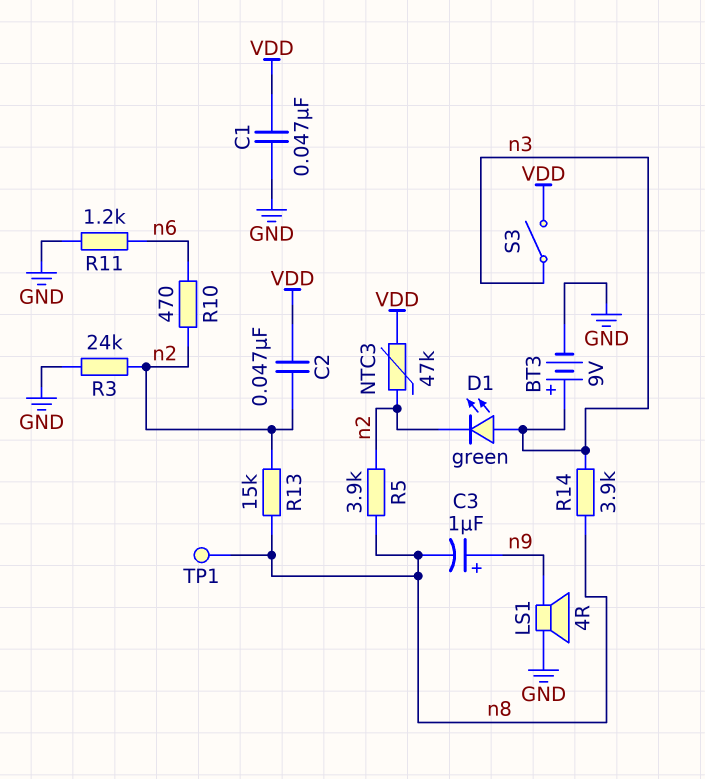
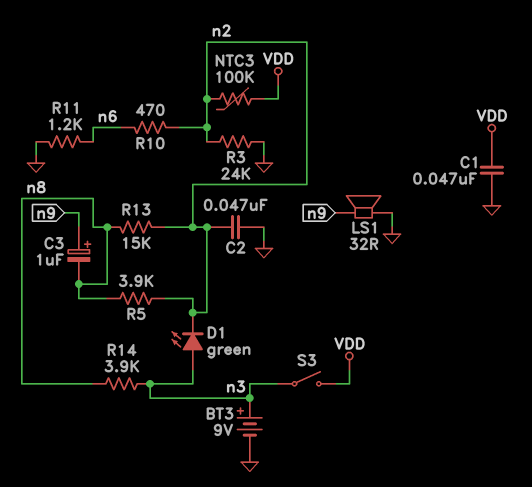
C2: 47nF (VDD, n2) -> 47nF (GND, n2)
LS1: speaker 4R (GND, n9) -> speaker 32R (GND, n9)
NTC3: 47k (VDD, n2) -> 100k (VDD, n2)
TP1: test point (n8) -> none

